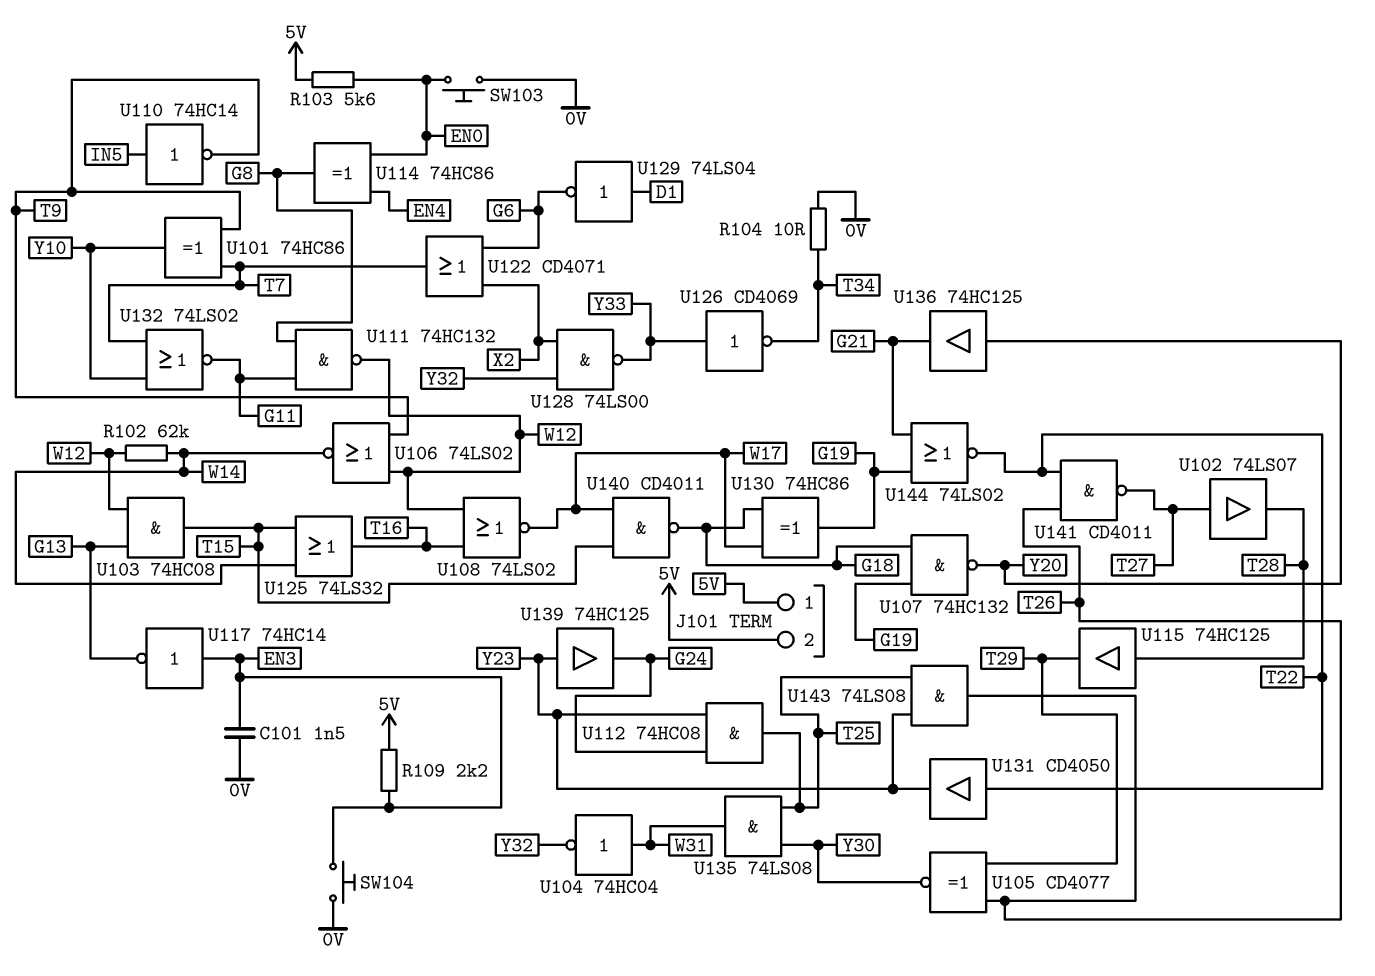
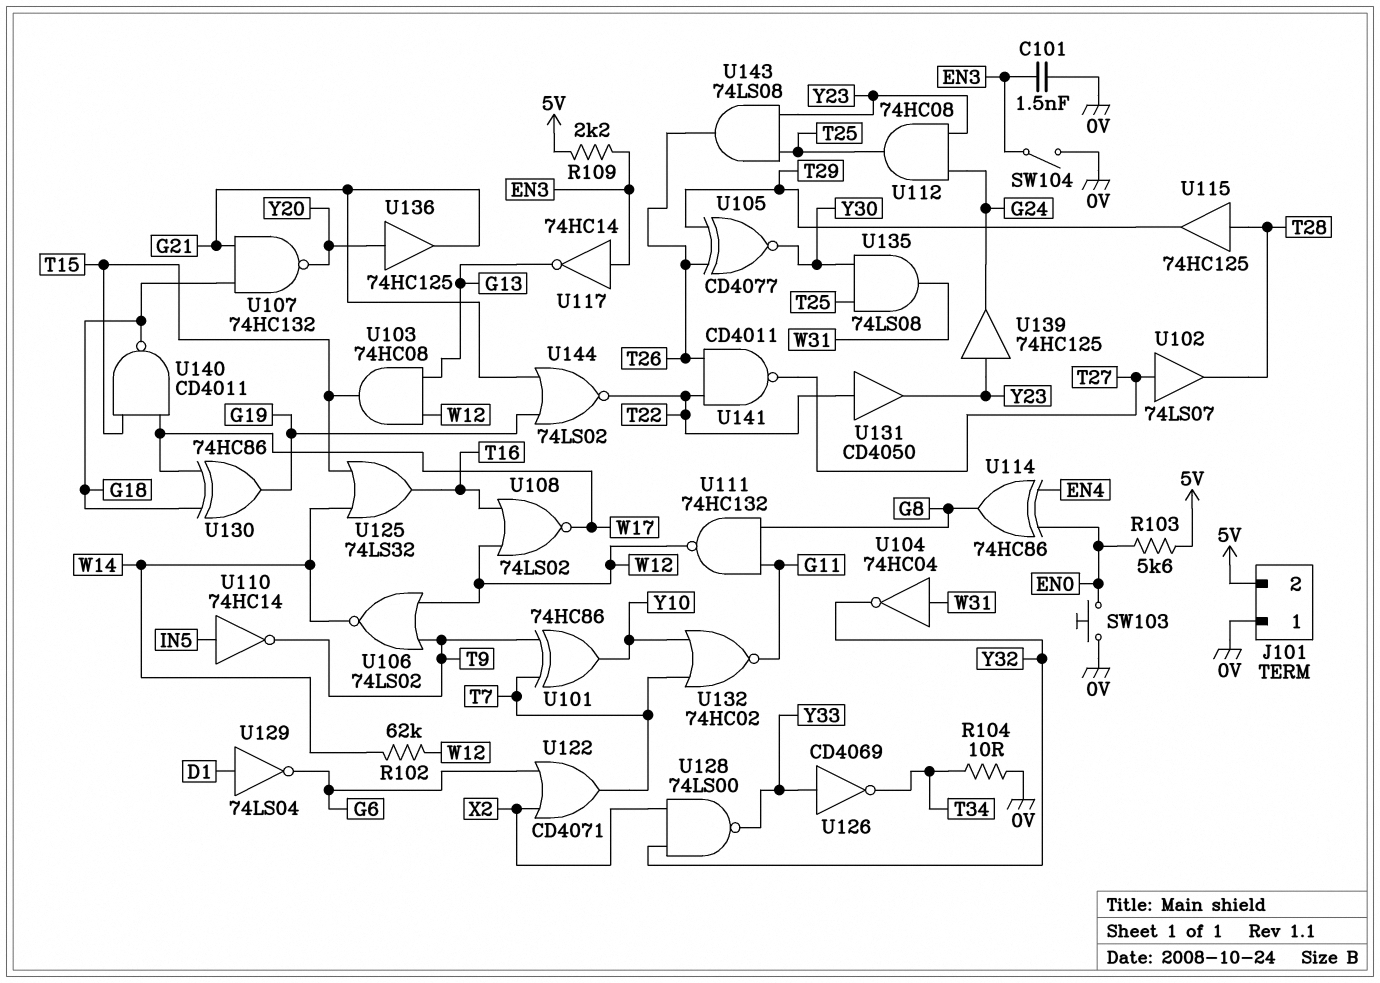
J101 pin 1: 5V -> 0V
SW104: button (0V, EN3) -> switch (0V, EN3)
U107: NAND 74HC132 (in G18, in G19, out Y20) -> NAND 74HC132 (in G18, in G21, out Y20)
U132: NOR 74LS02 (in T7, in Y10, out G11) -> NOR 74HC02 (in T7, in Y10, out G11)

